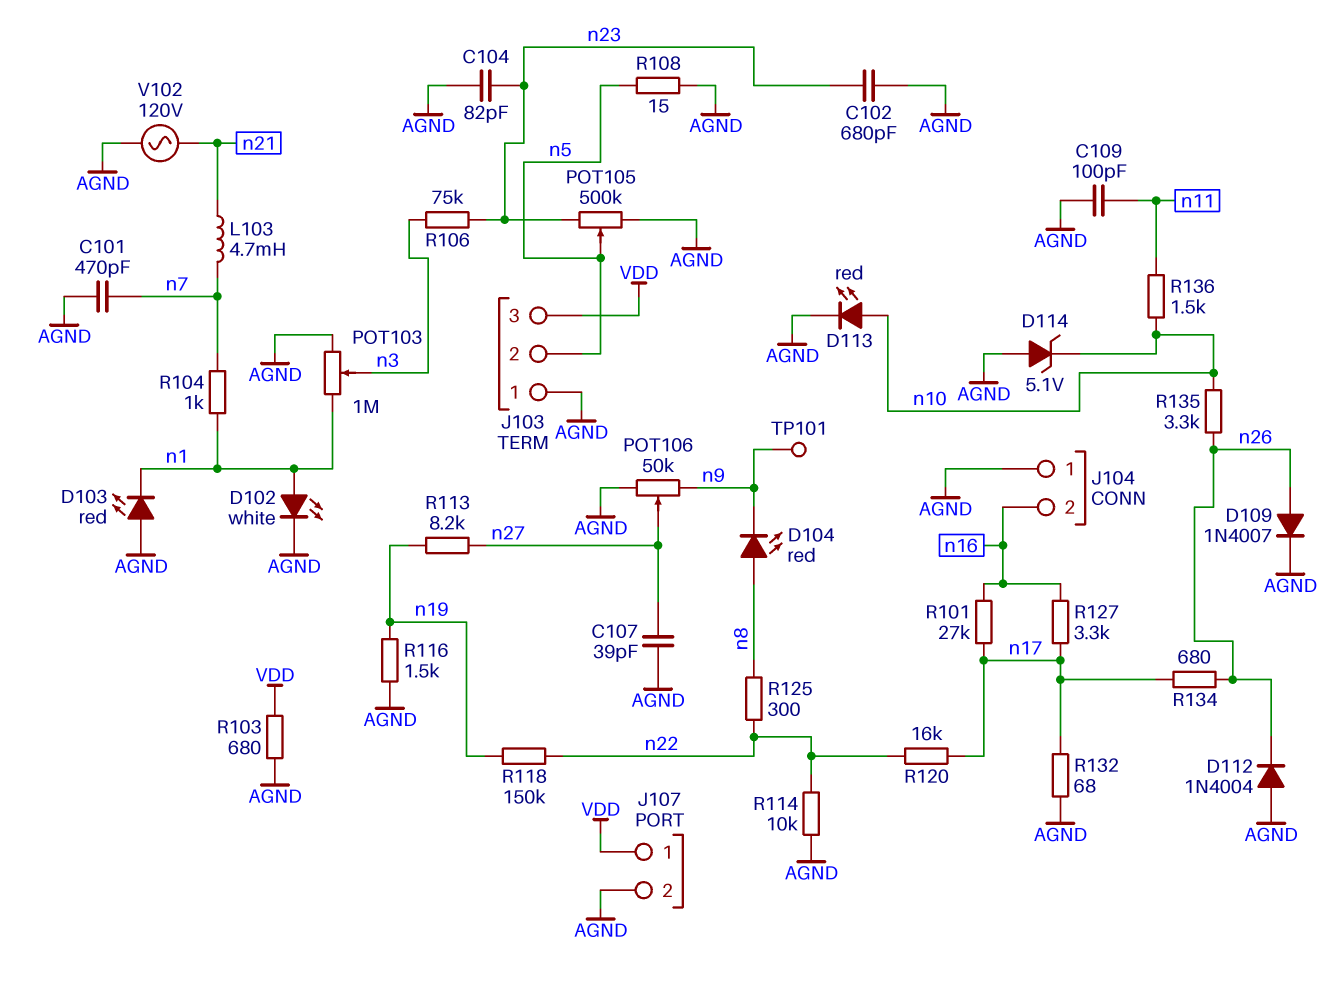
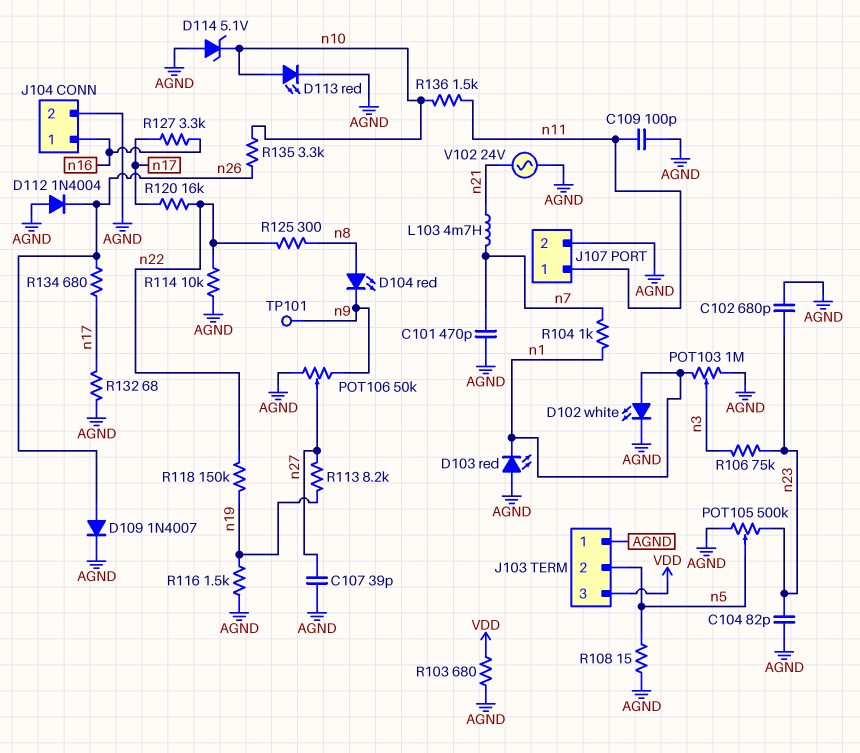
J104 pin 1: AGND -> n16
J104 pin 2: n16 -> AGND
J107 pin 1: VDD -> n11
R101: 27k (n16, n17) -> none
V102: AC 120V (AGND, n21) -> AC 24V (AGND, n21)

